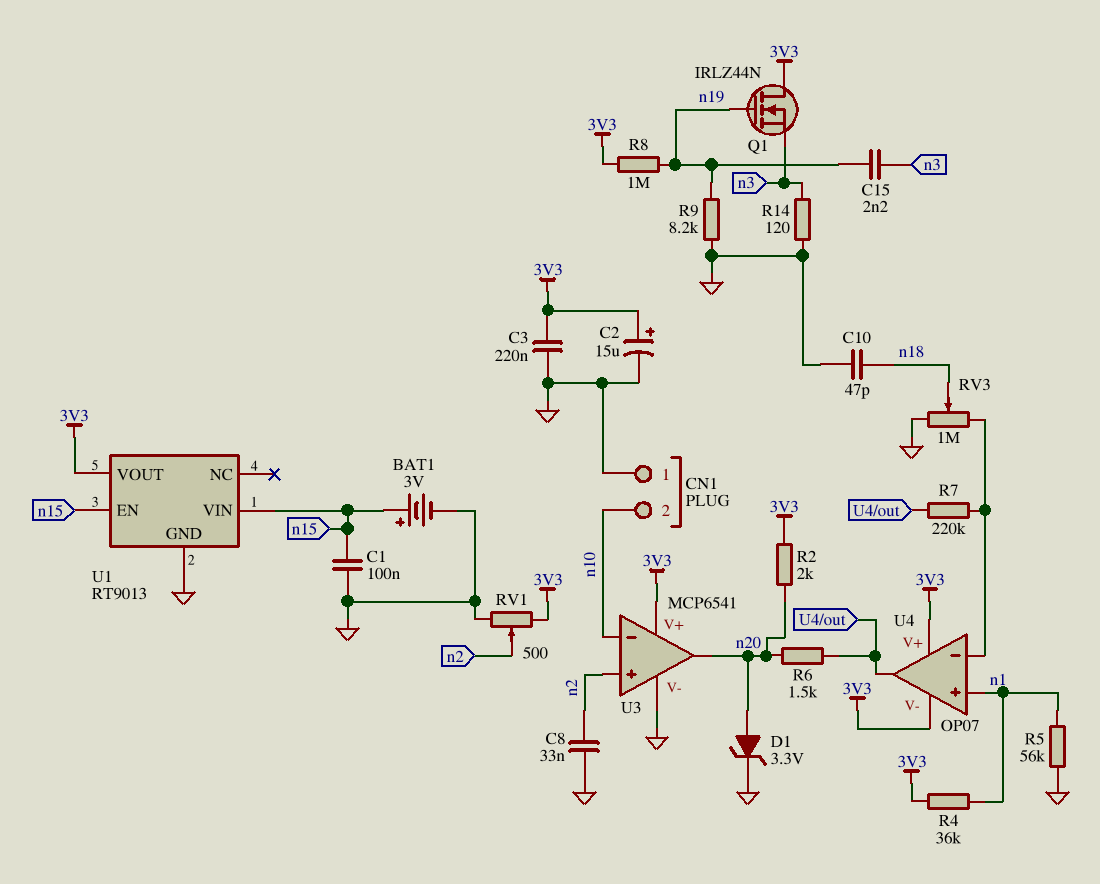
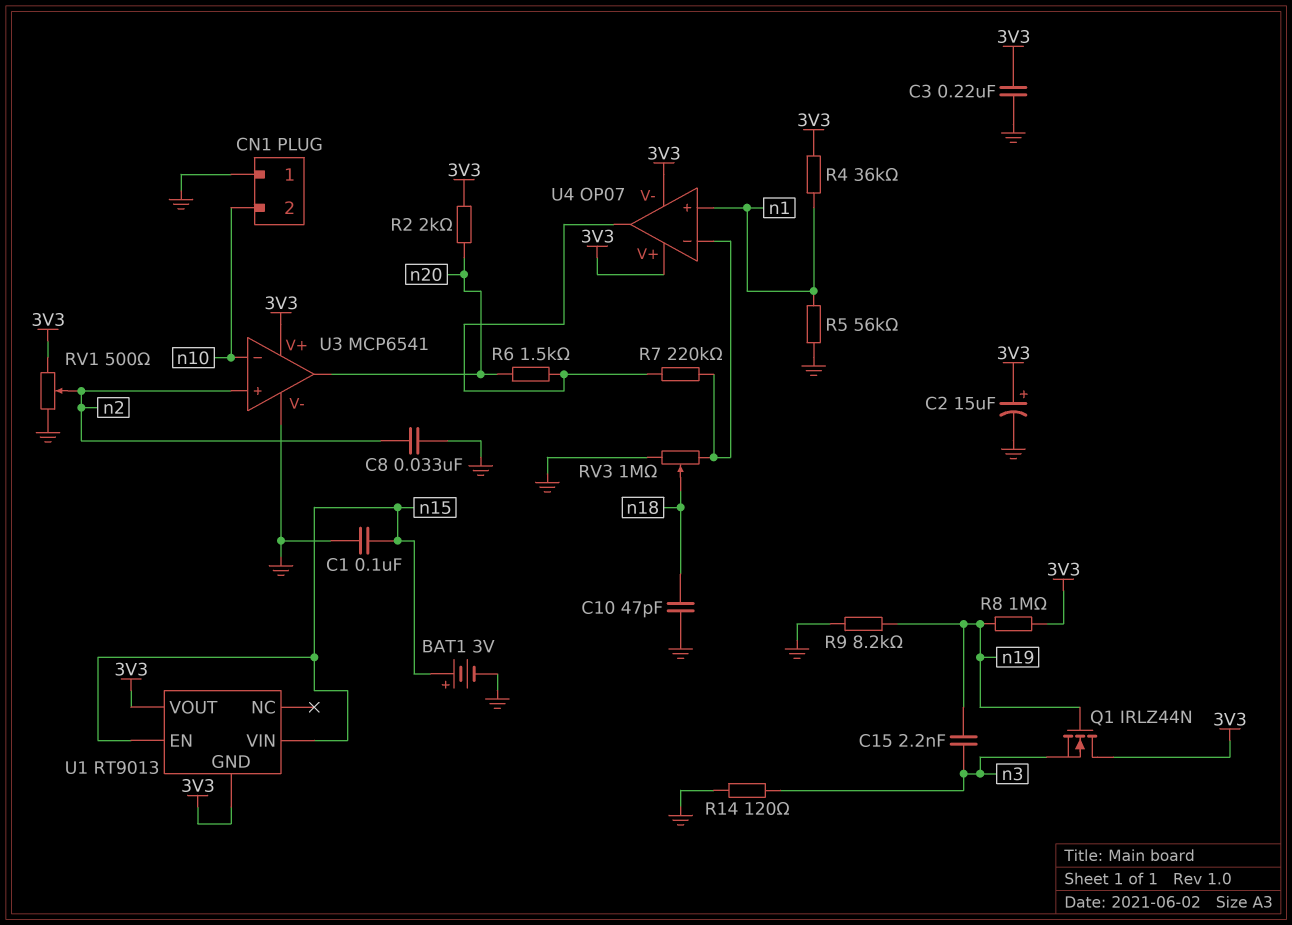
D1: zener 3.3V (A n20, K GND) -> none
U1 pin GND: GND -> 3V3

